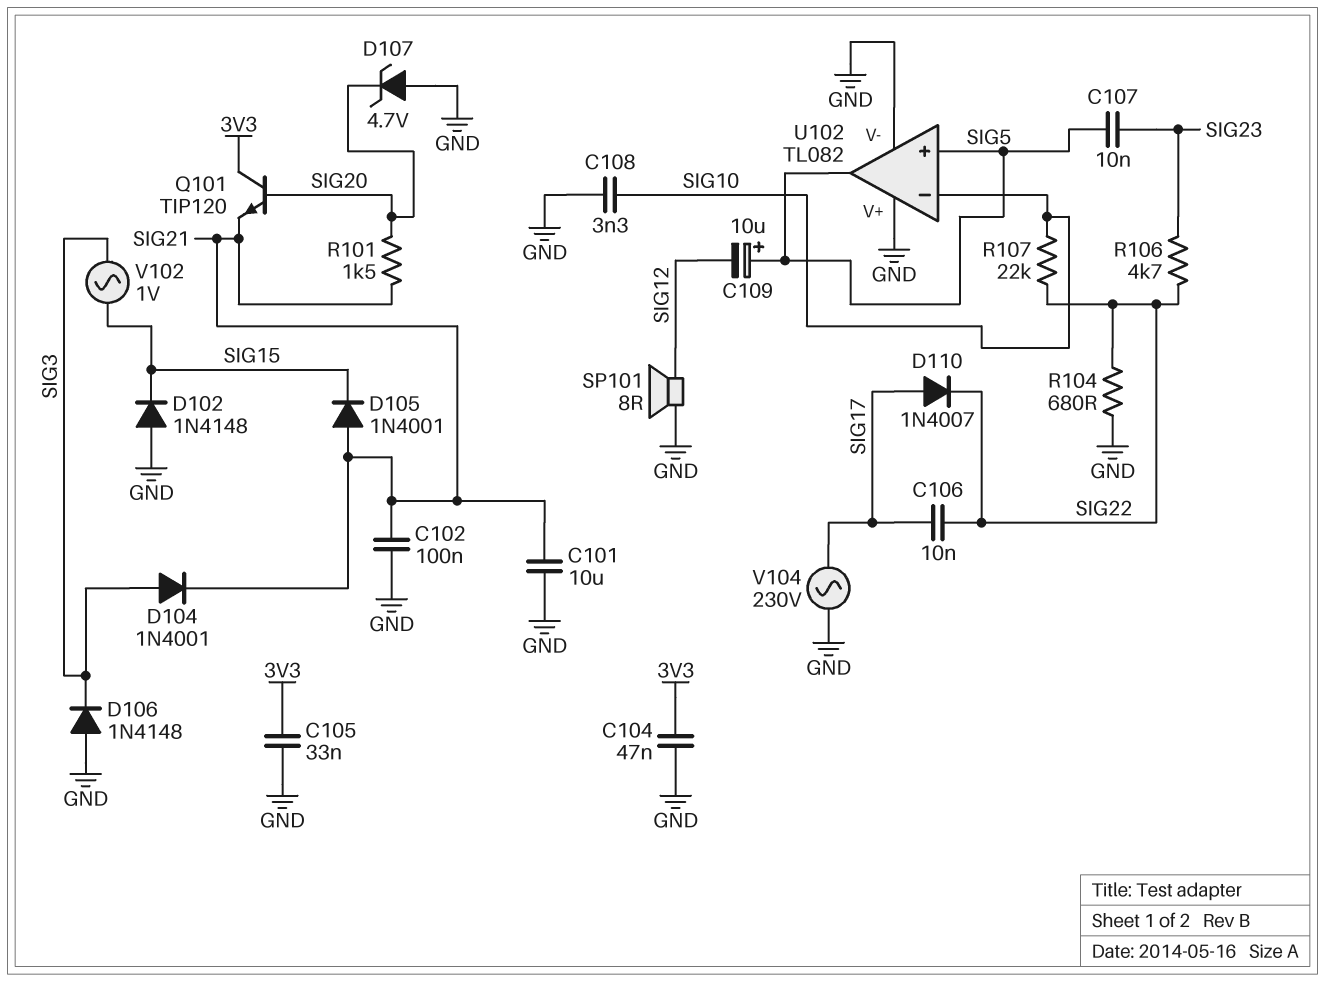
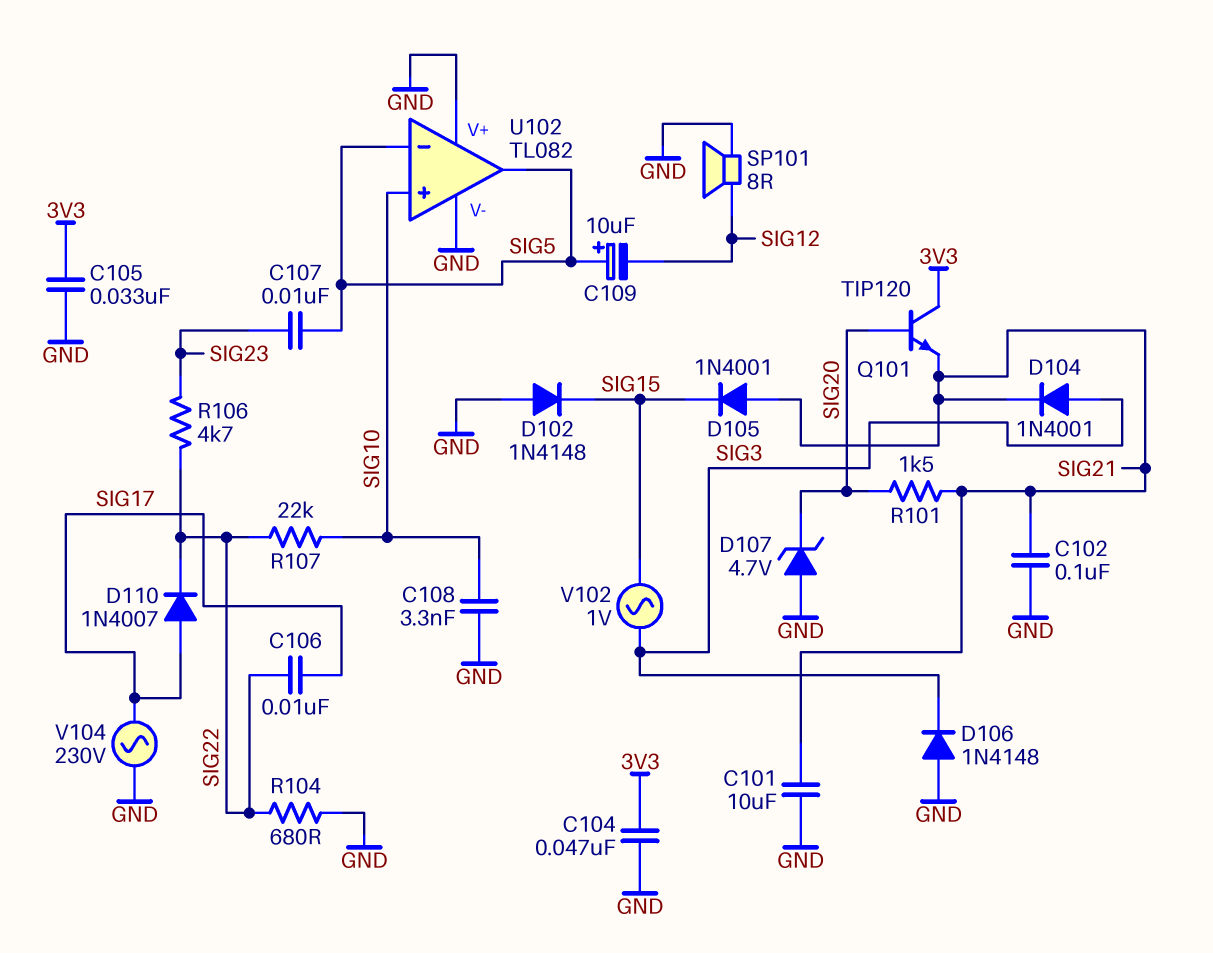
U102 pin in+: SIG5 -> SIG10
U102 pin in-: SIG10 -> SIG5

